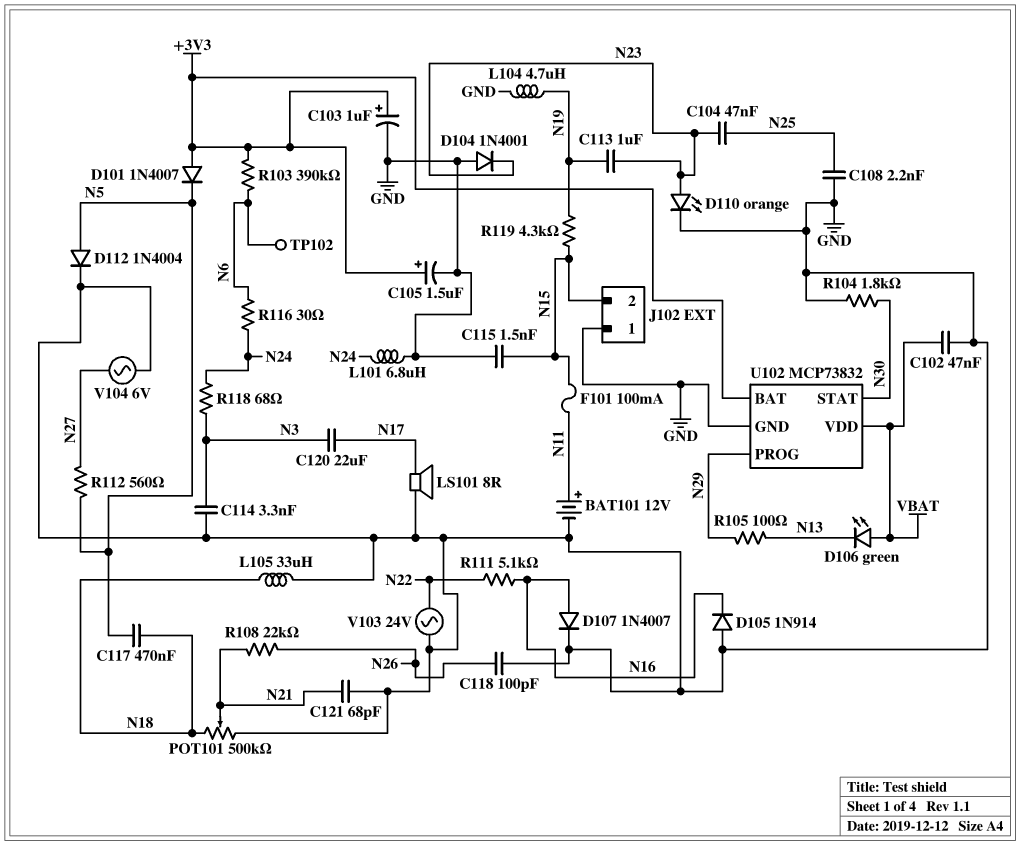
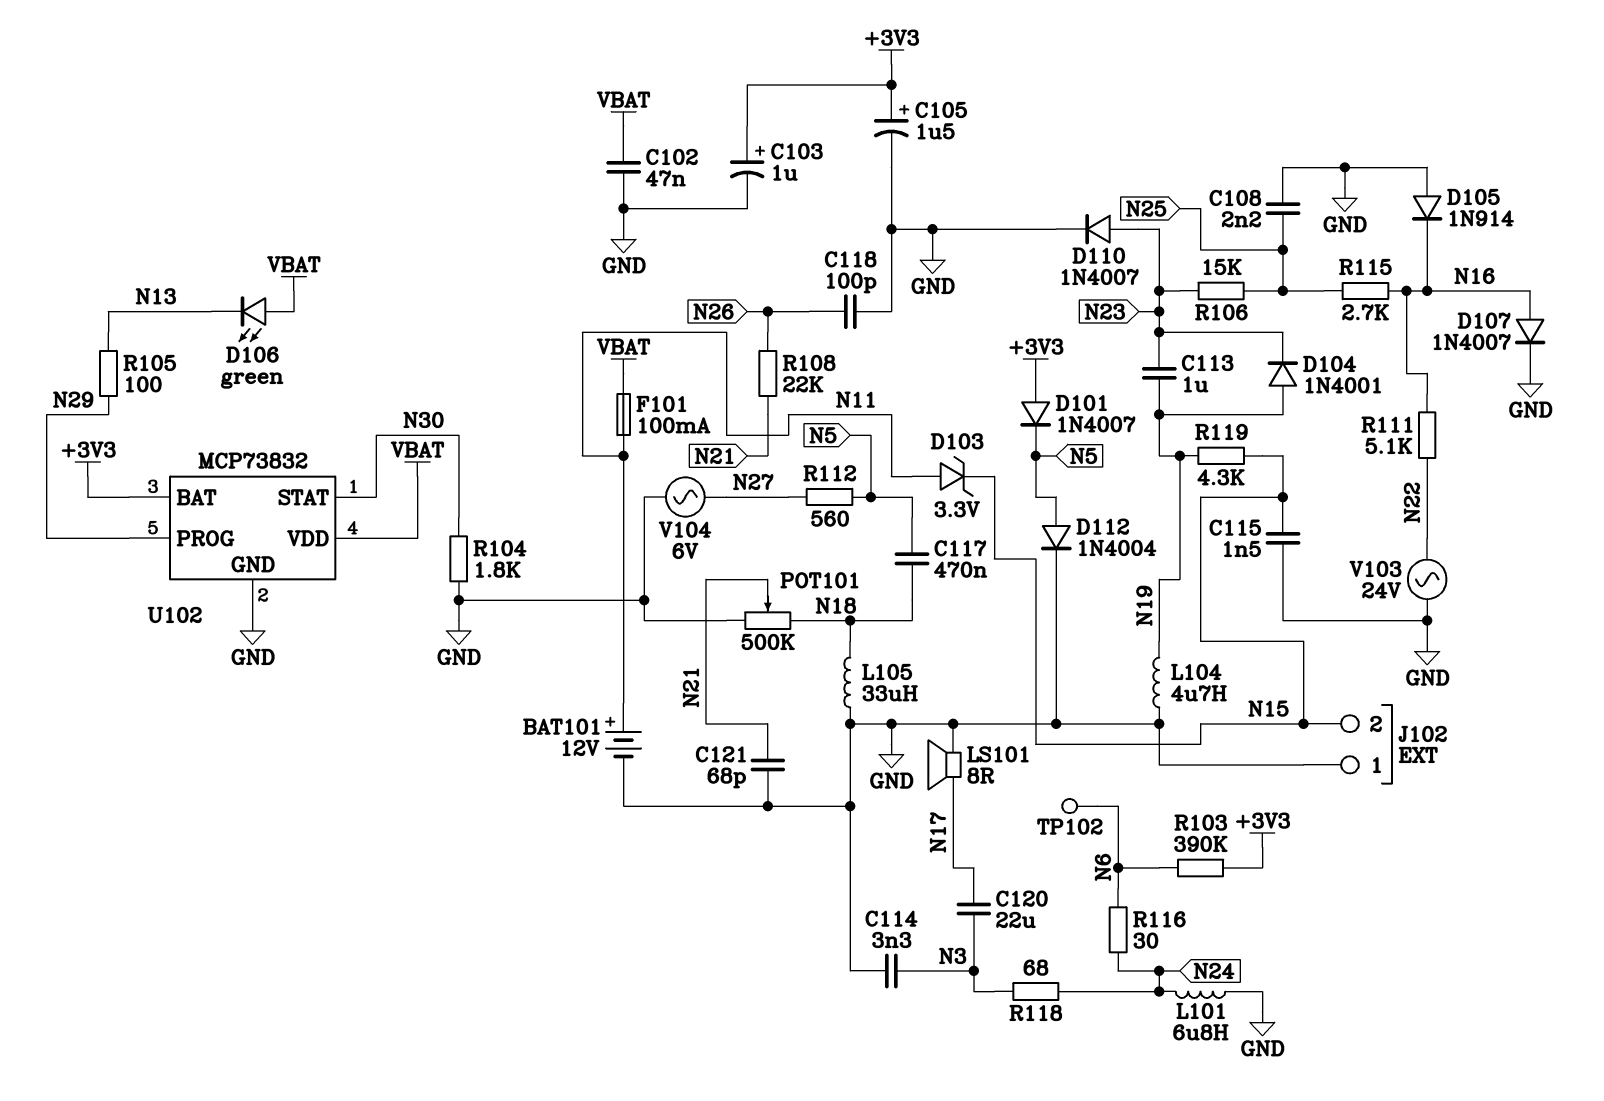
C104: 47nF (N23, N25) -> none
D103: none -> zener 3.3V (A N11, K N15)
D104: diode 1N4001 (A GND, K N23) -> diode 1N4001 (A N19, K N23)
D110: LED orange (A N23, K GND) -> diode 1N4007 (A N23, K GND)
F101: 100mA (N11, N15) -> 100mA (N11, VBAT)
R106: none -> 15k (N23, N25)
R115: none -> 2.7k (N16, N25)

